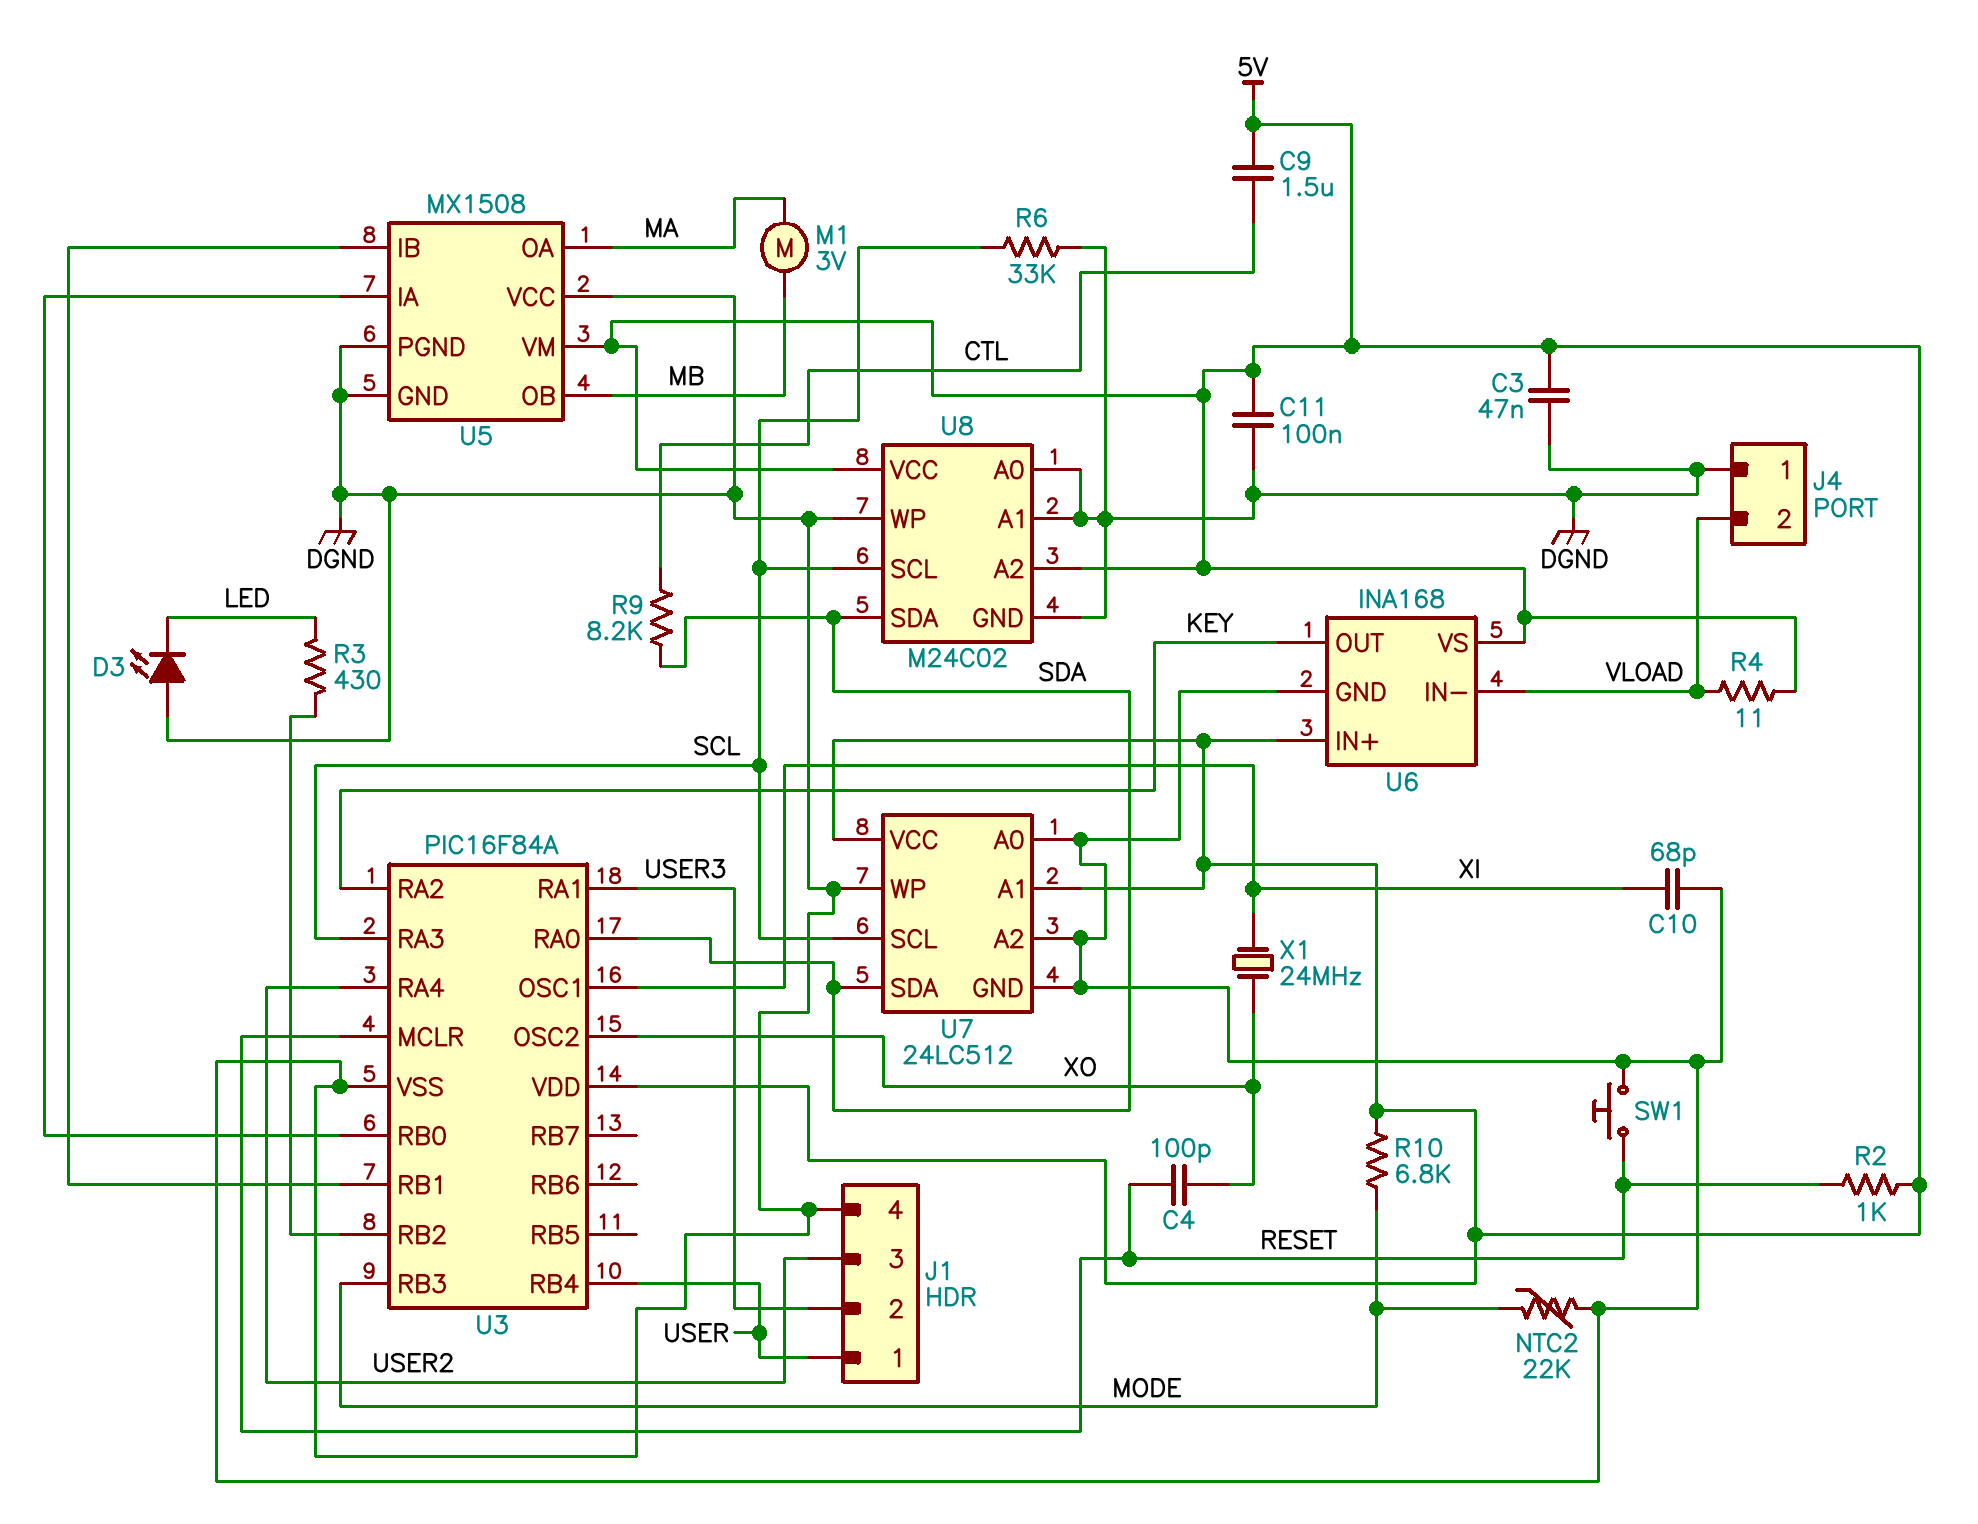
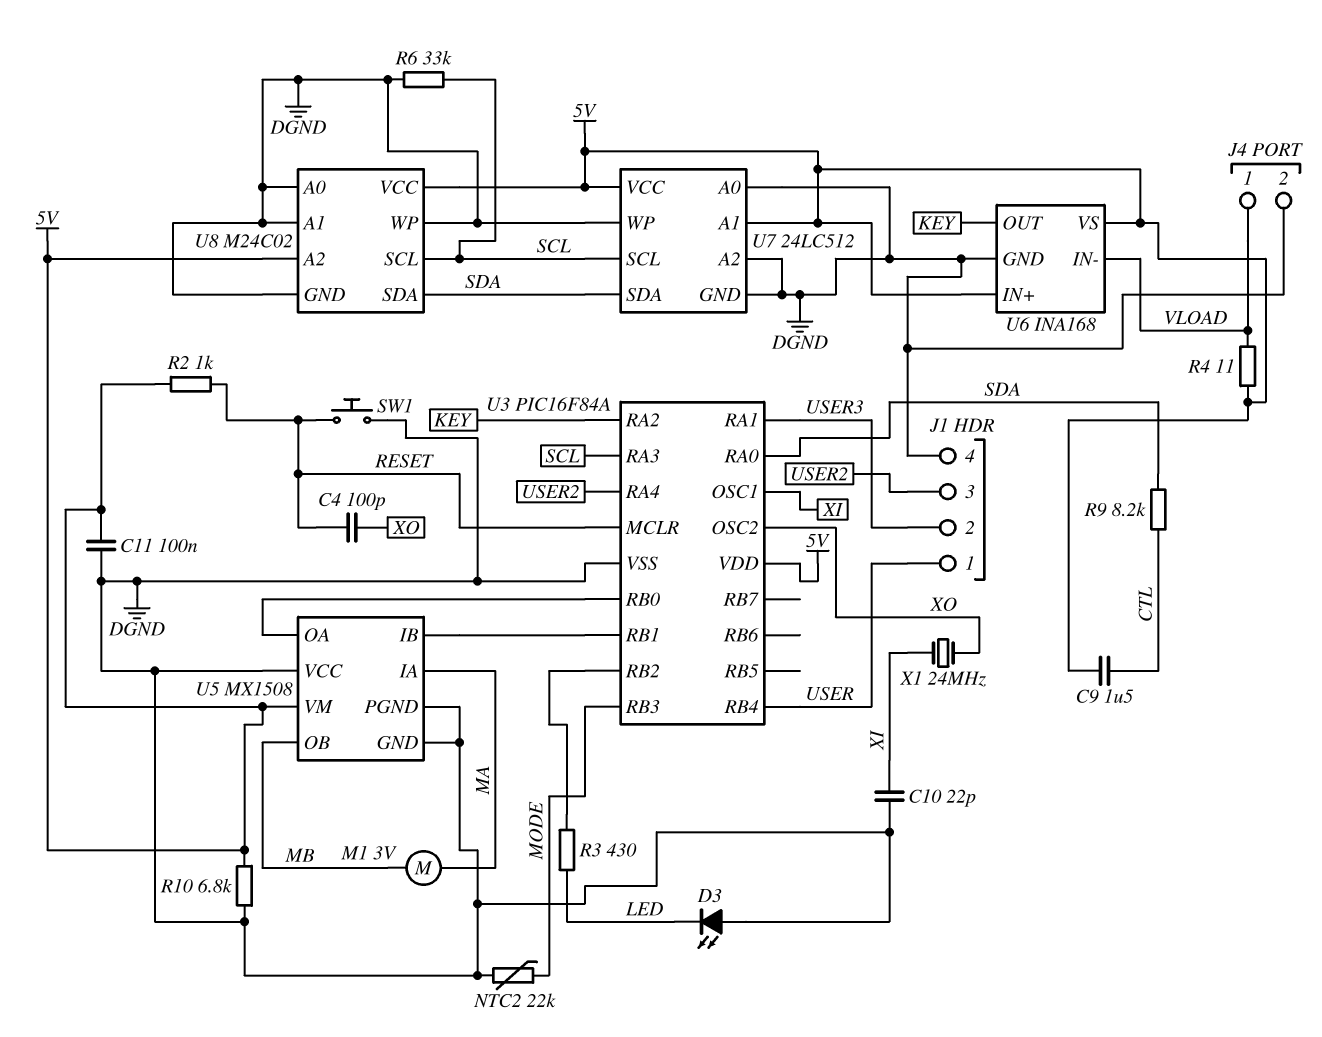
C3: 47nF (5V, DGND) -> none
C10: 68pF (DGND, XI) -> 22pF (DGND, XI)
J4 pin 1: DGND -> VLOAD
J4 pin 2: VLOAD -> DGND
R10: 6.8k (5V, MODE) -> 6.8k (5V, DGND)
U5 pin IA: U3/RB0 -> MA
U5 pin OA: MA -> U3/RB0

